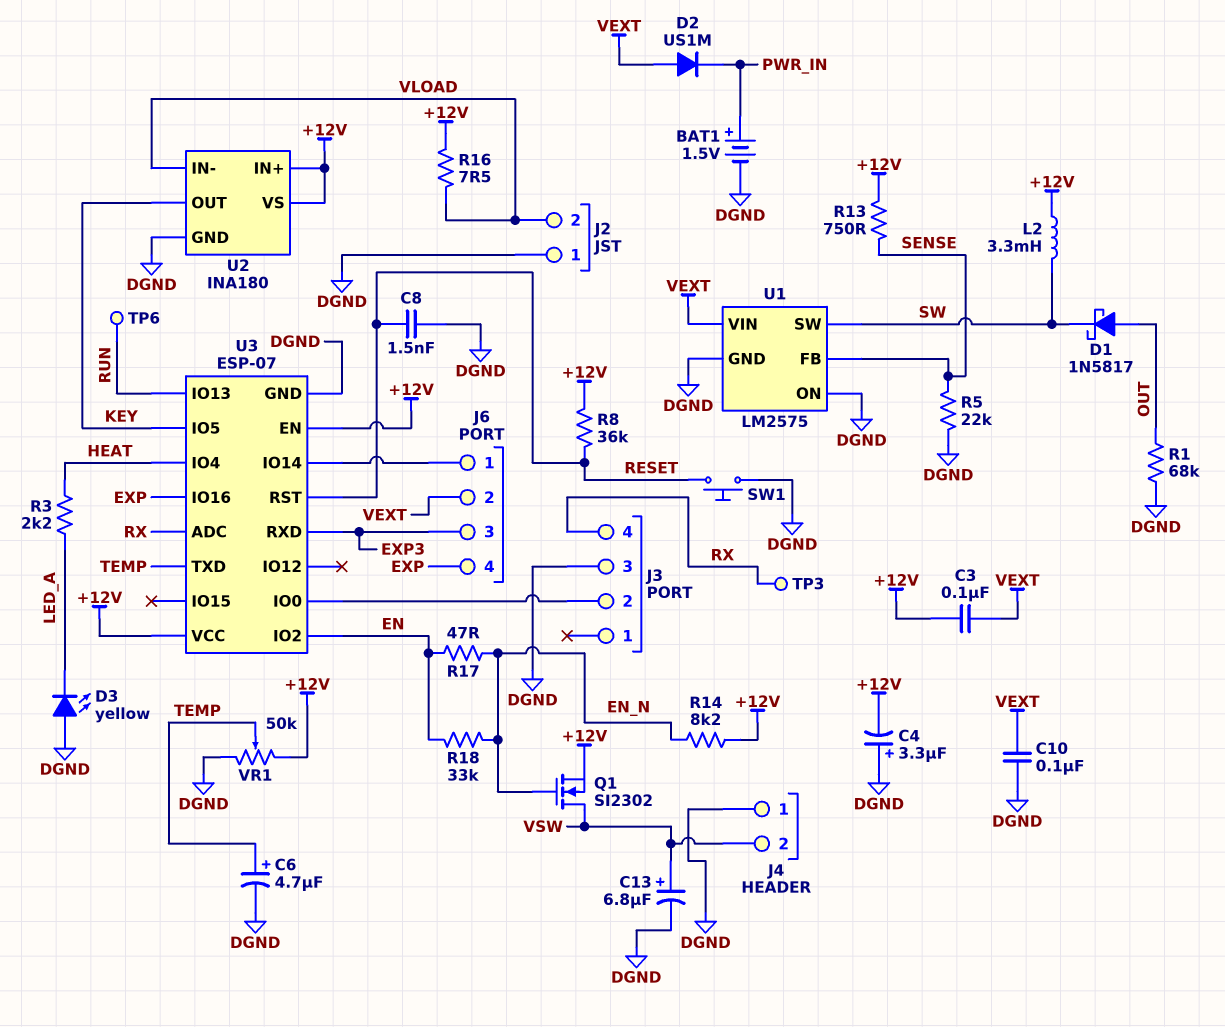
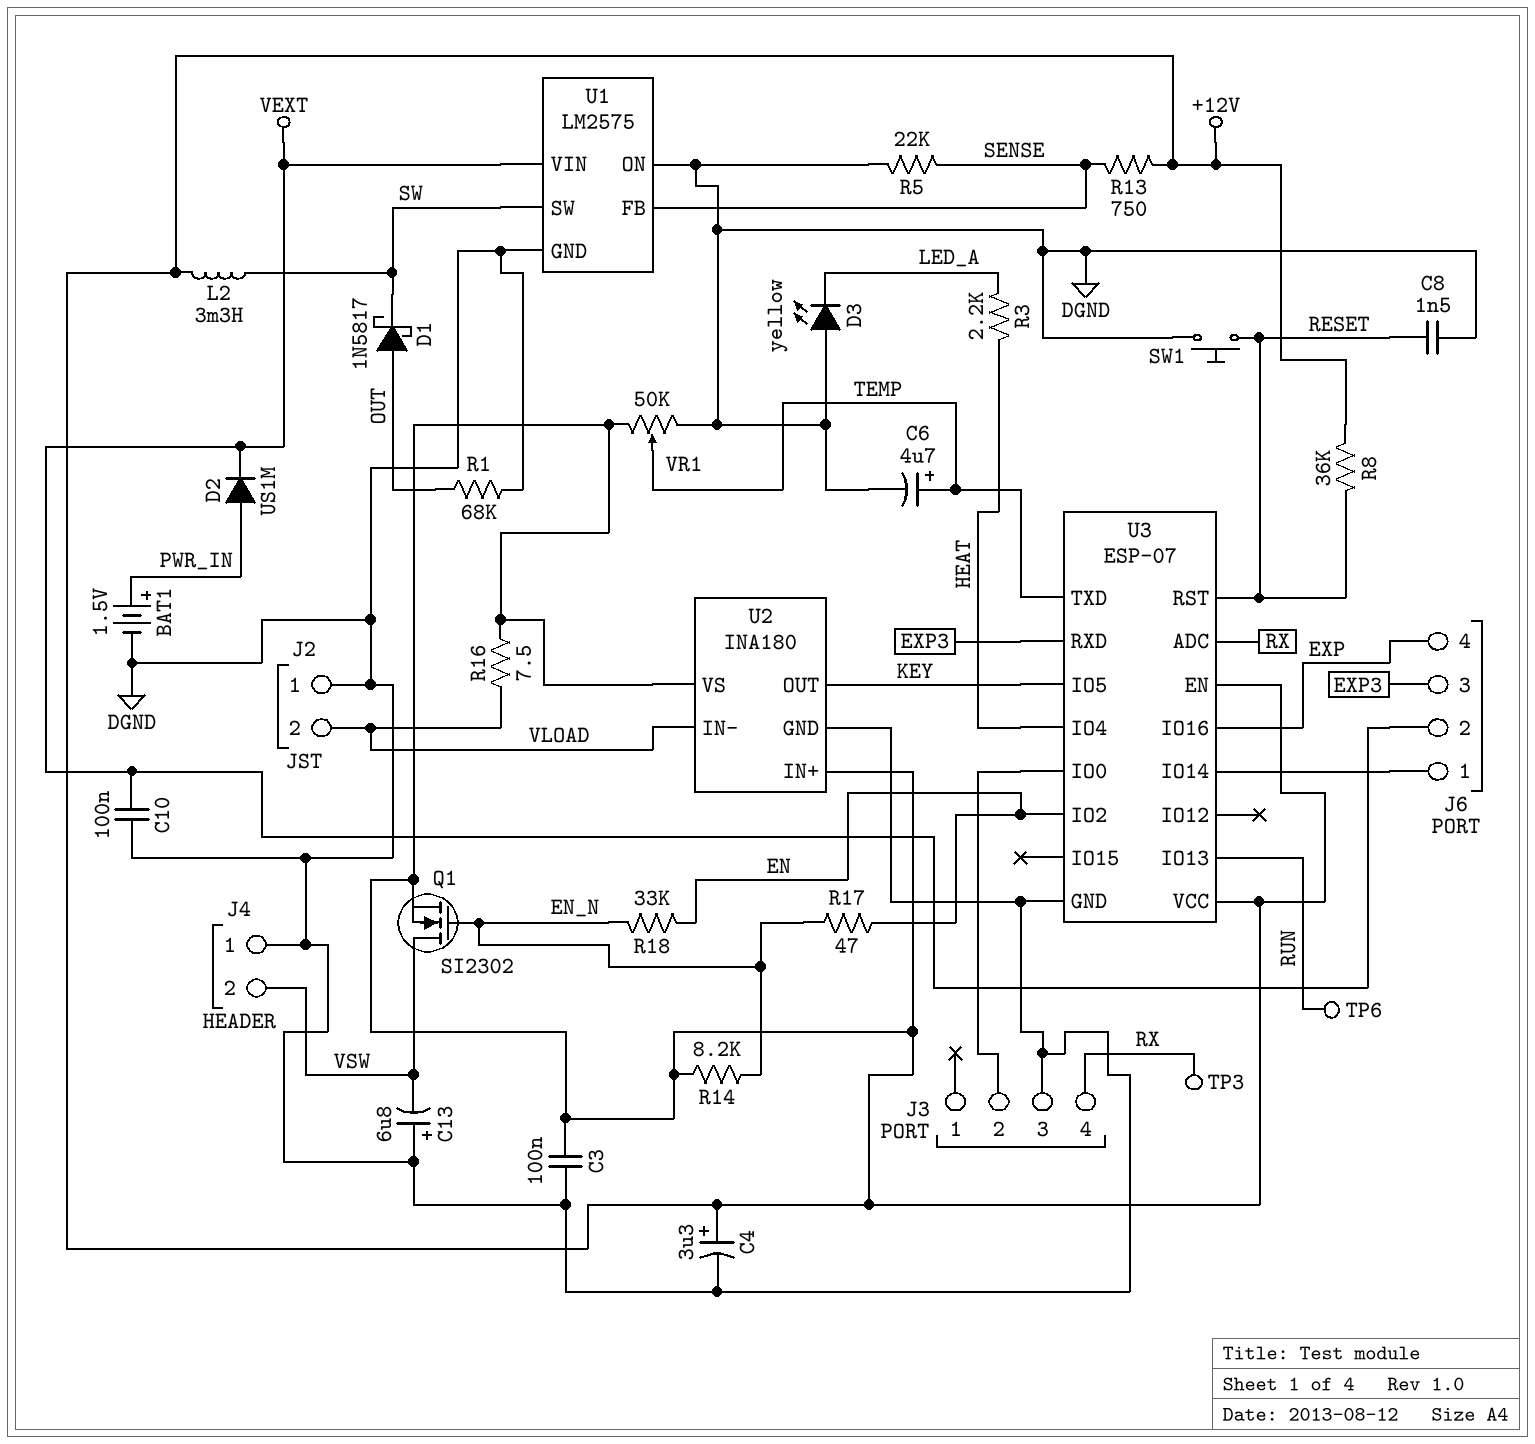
C3: 100nF (+12V, VEXT) -> 100nF (+12V, DGND)
C4: 3.3uF (plus DGND, minus +12V) -> 3.3uF (plus +12V, minus DGND)
C13: 6.8uF (plus VSW, minus DGND) -> 6.8uF (plus DGND, minus VSW)
D2: diode US1M (A VEXT, K PWR_IN) -> diode US1M (A PWR_IN, K VEXT)

